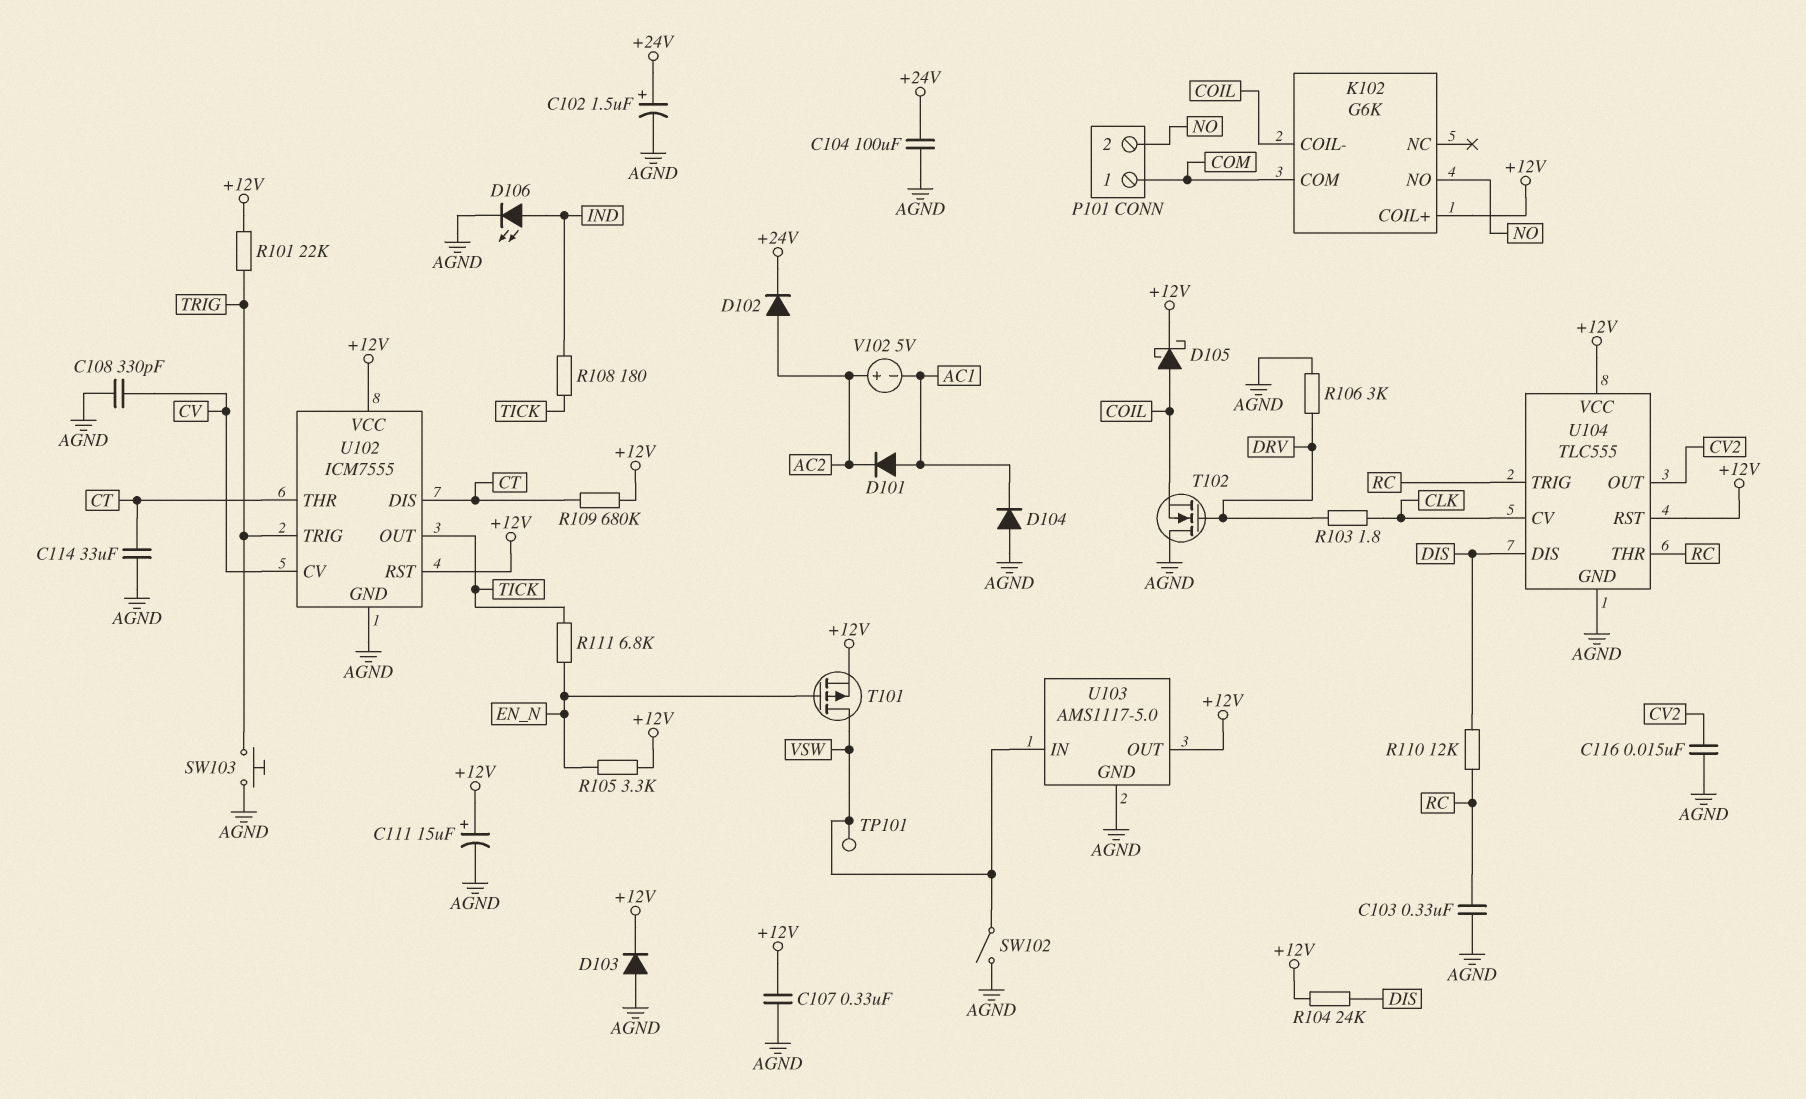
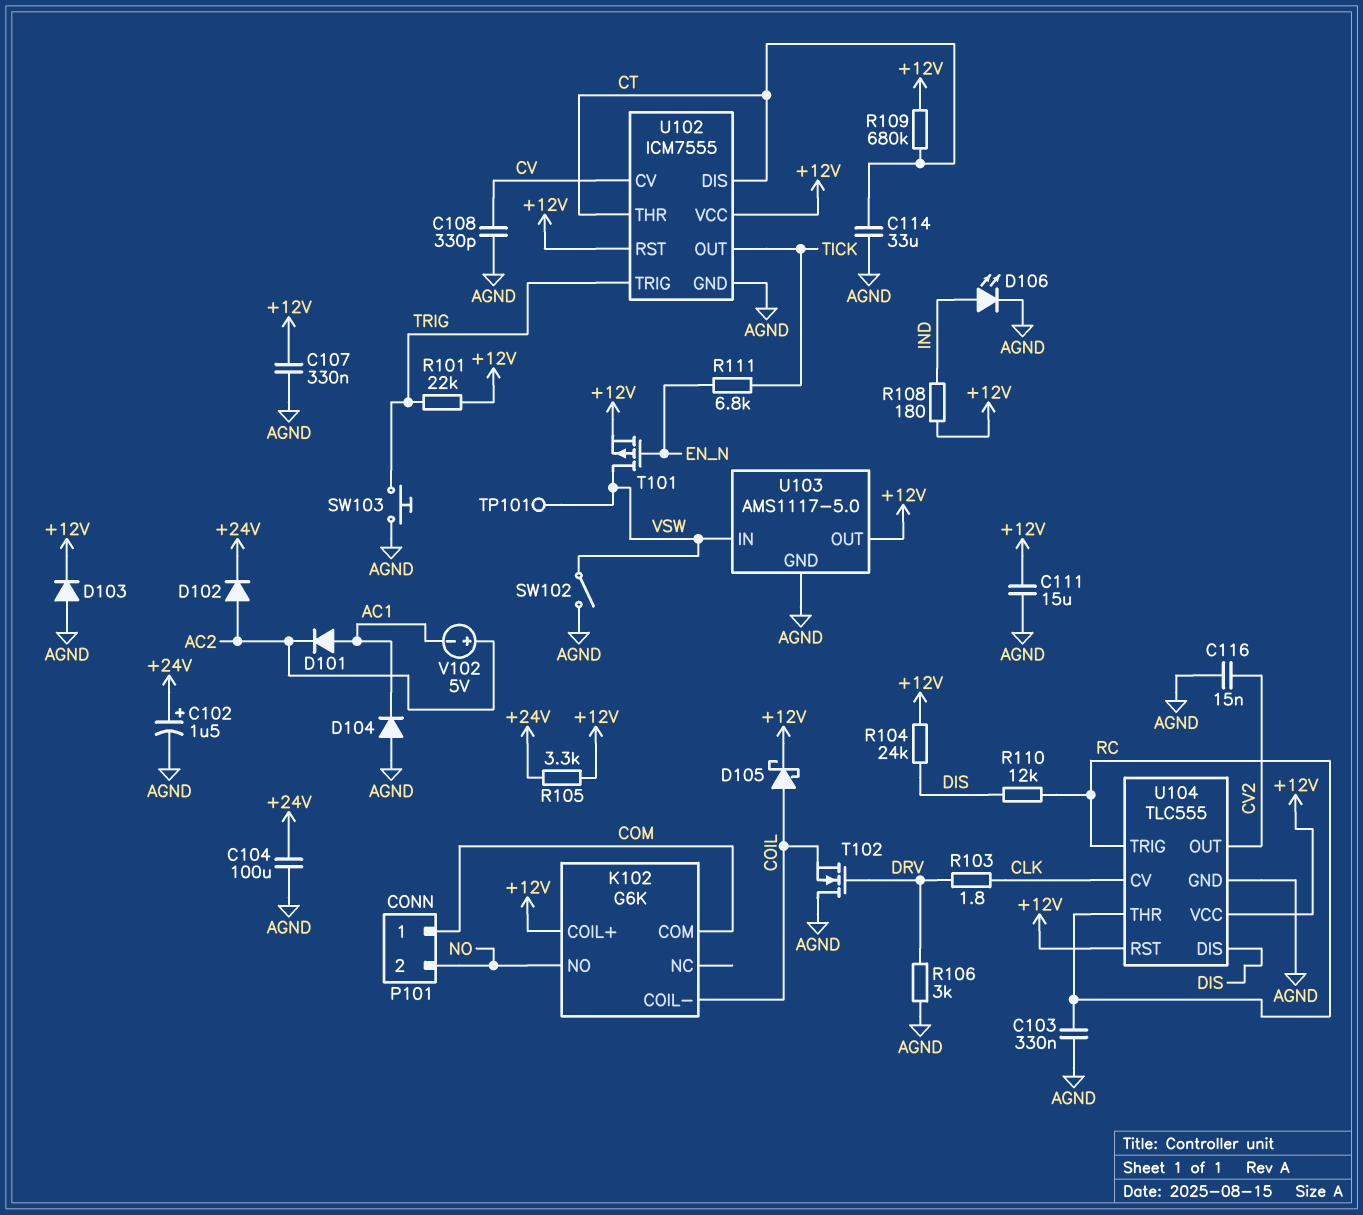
C111: 15uF (plus +12V, minus AGND) -> 15uF (+12V, AGND)
R105: 3.3k (+12V, EN_N) -> 3.3k (+12V, +24V)
R108: 180 (IND, TICK) -> 180 (+12V, IND)

